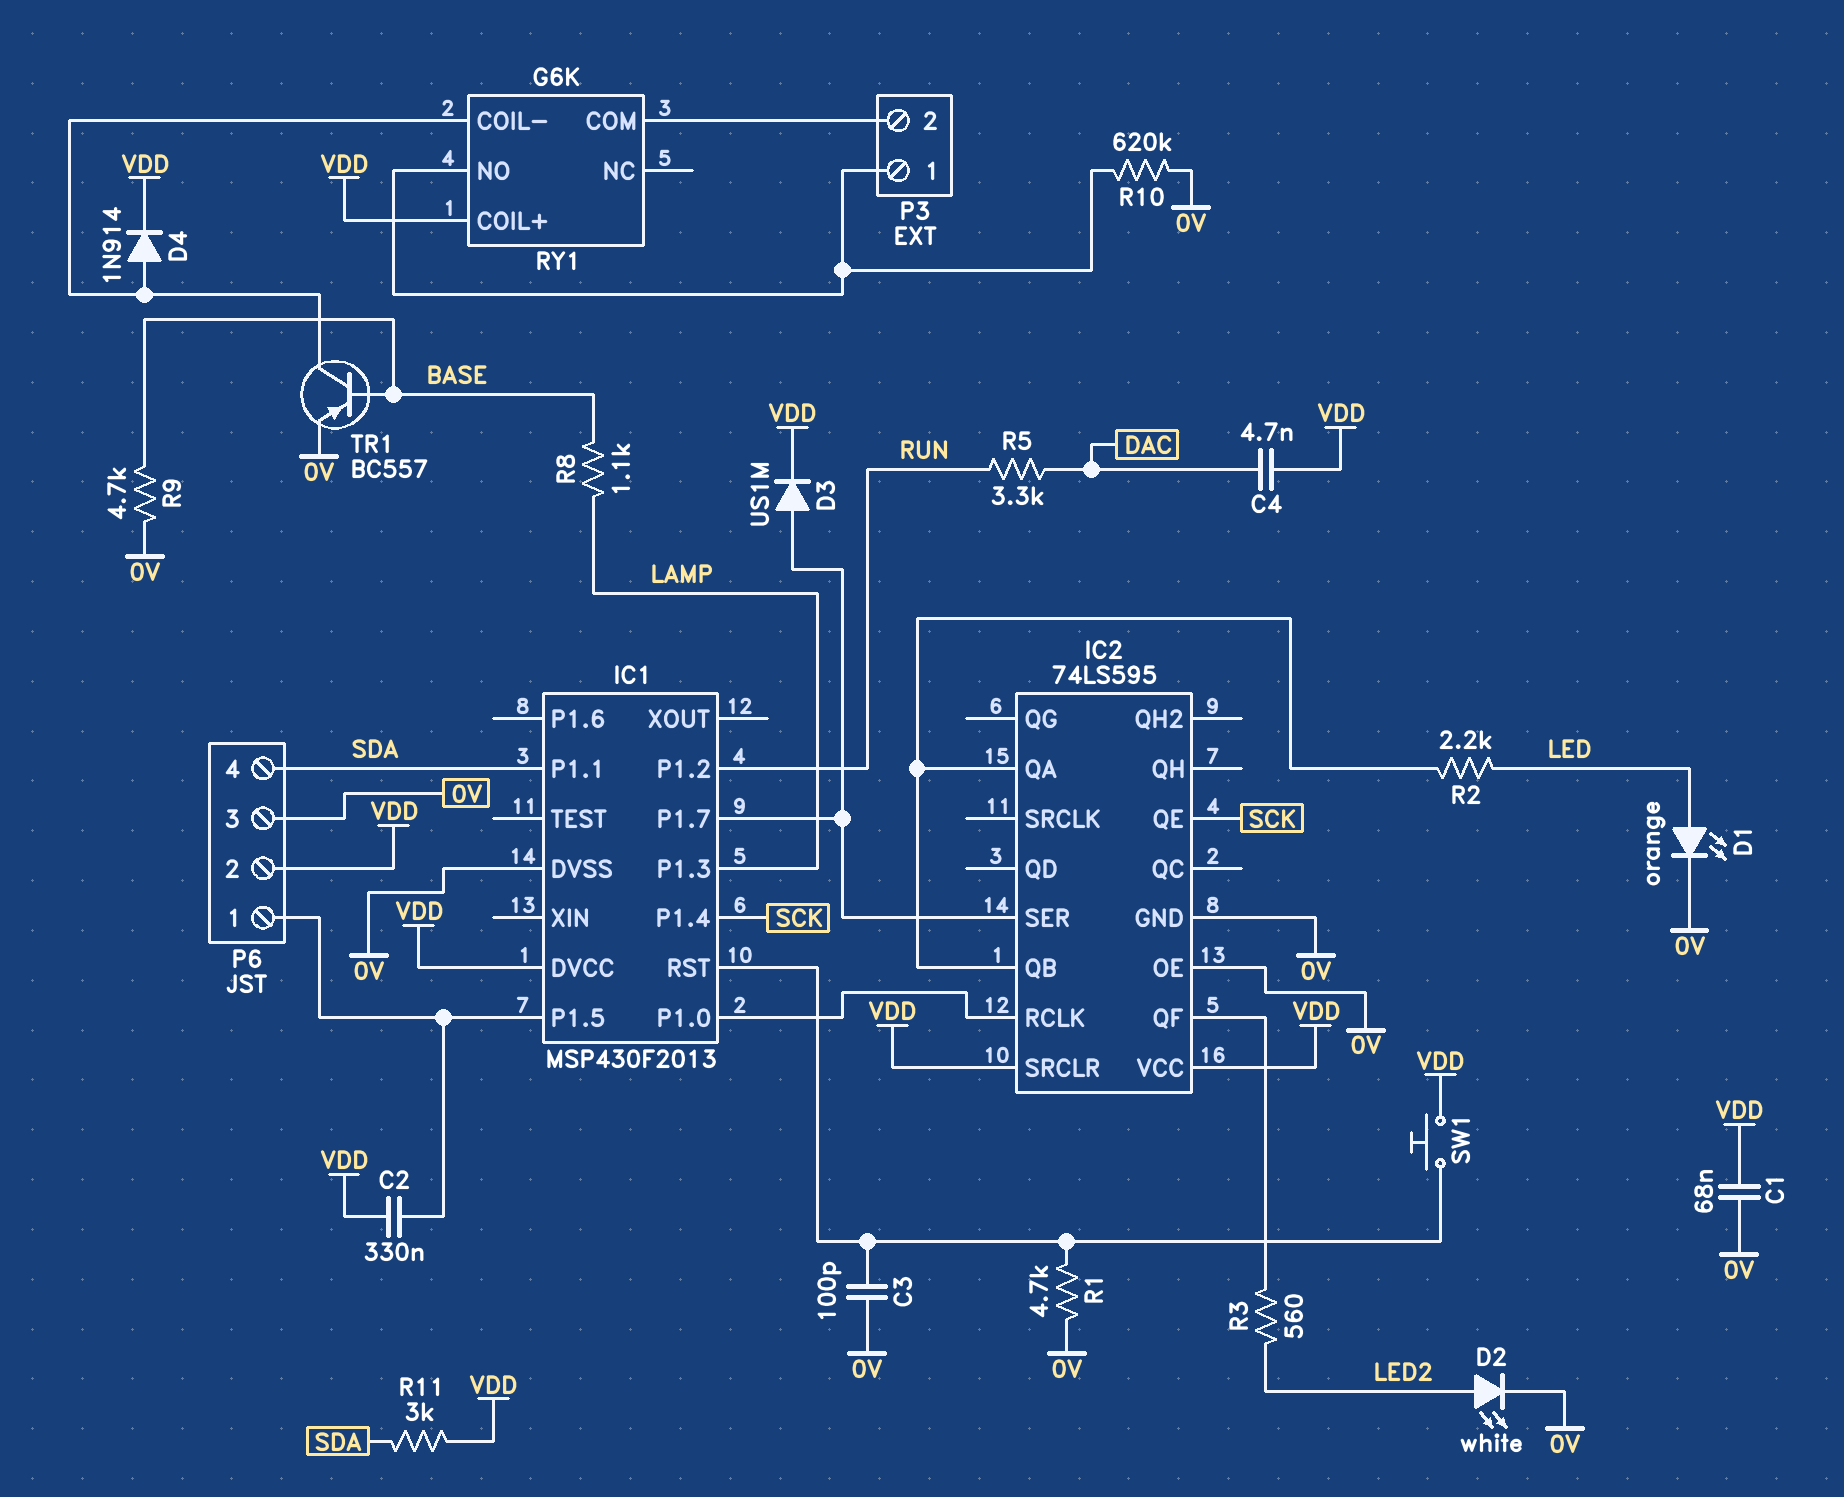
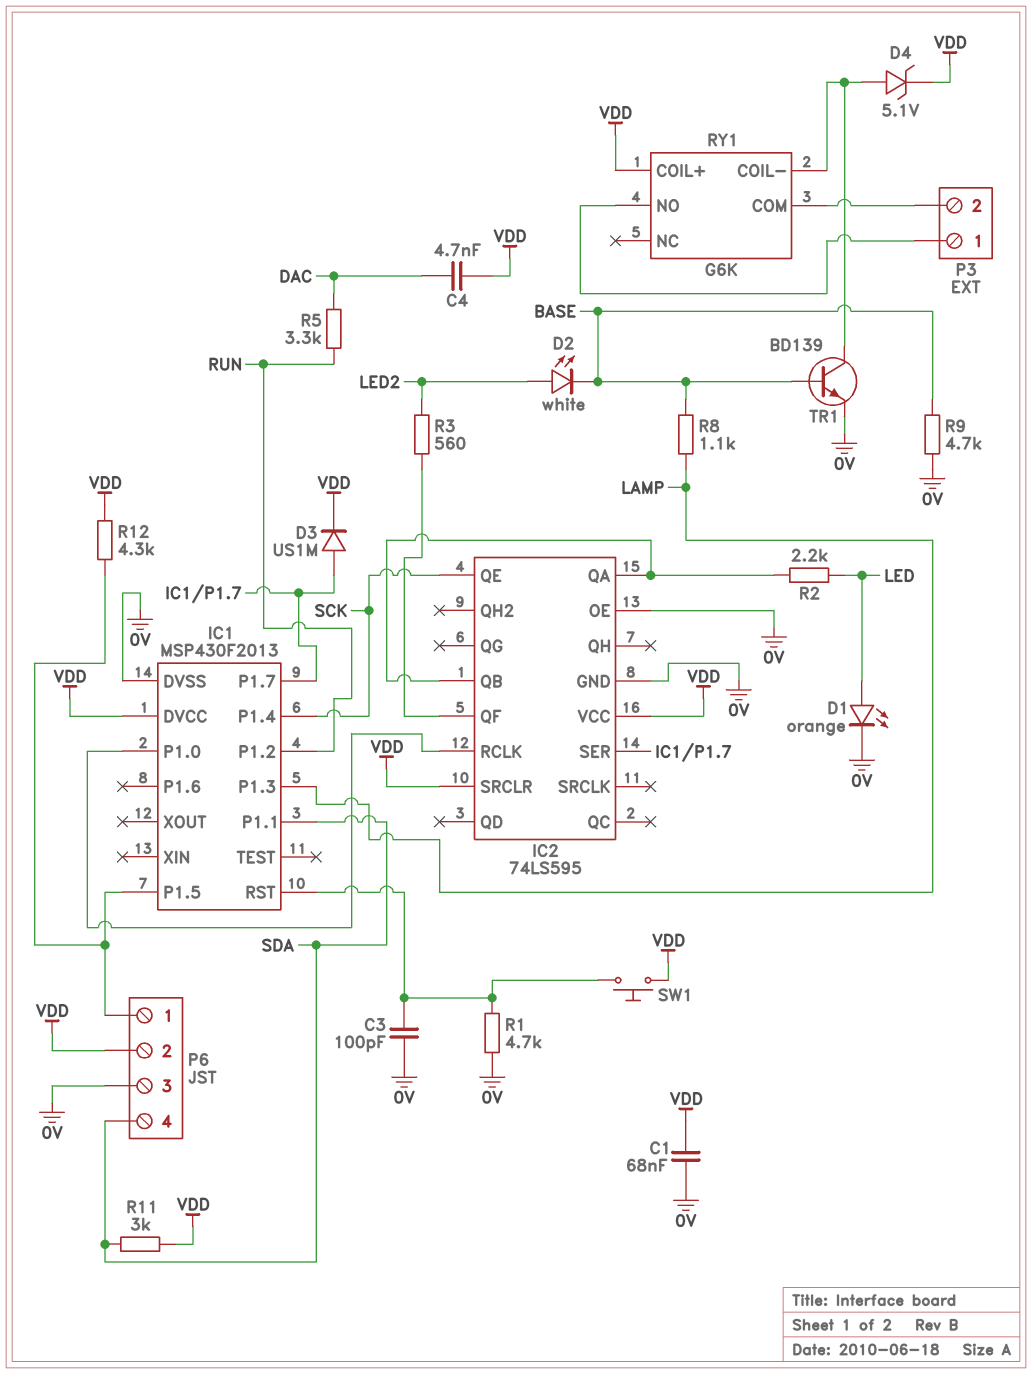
C2: 330nF (IC1/P1.5, VDD) -> none
D2: LED white (A LED2, K 0V) -> LED white (A LED2, K BASE)
D4: diode 1N914 (A RY1/COIL-, K VDD) -> zener 5.1V (A RY1/COIL-, K VDD)
R10: 620k (0V, P3/1) -> none
R12: none -> 4.3k (IC1/P1.5, VDD)
TR1: PNP BC557 (B BASE, C RY1/COIL-, E 0V) -> NPN BD139 (B BASE, C RY1/COIL-, E 0V)

